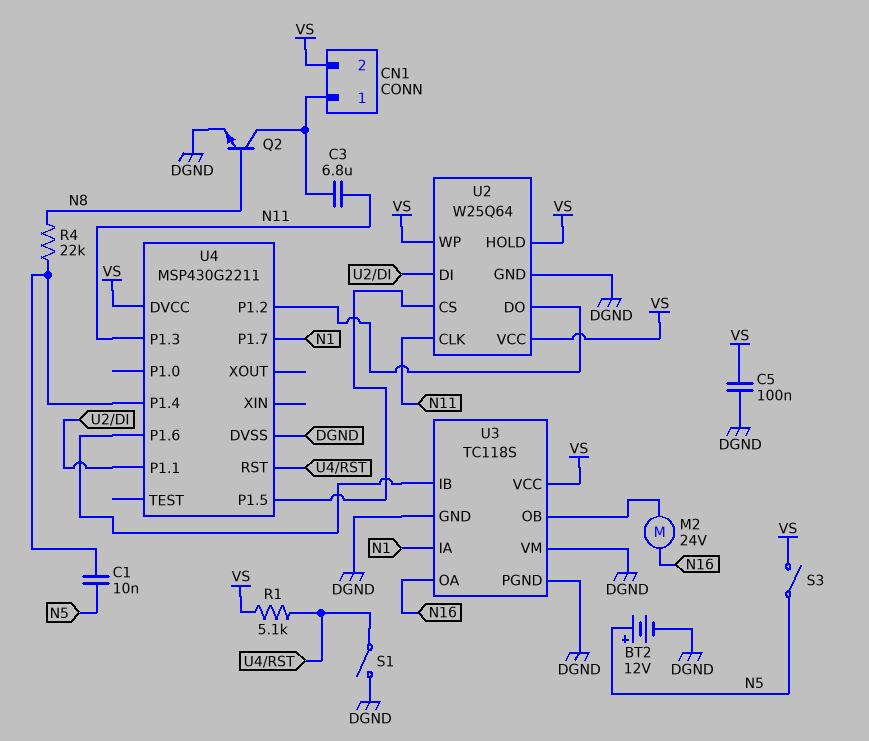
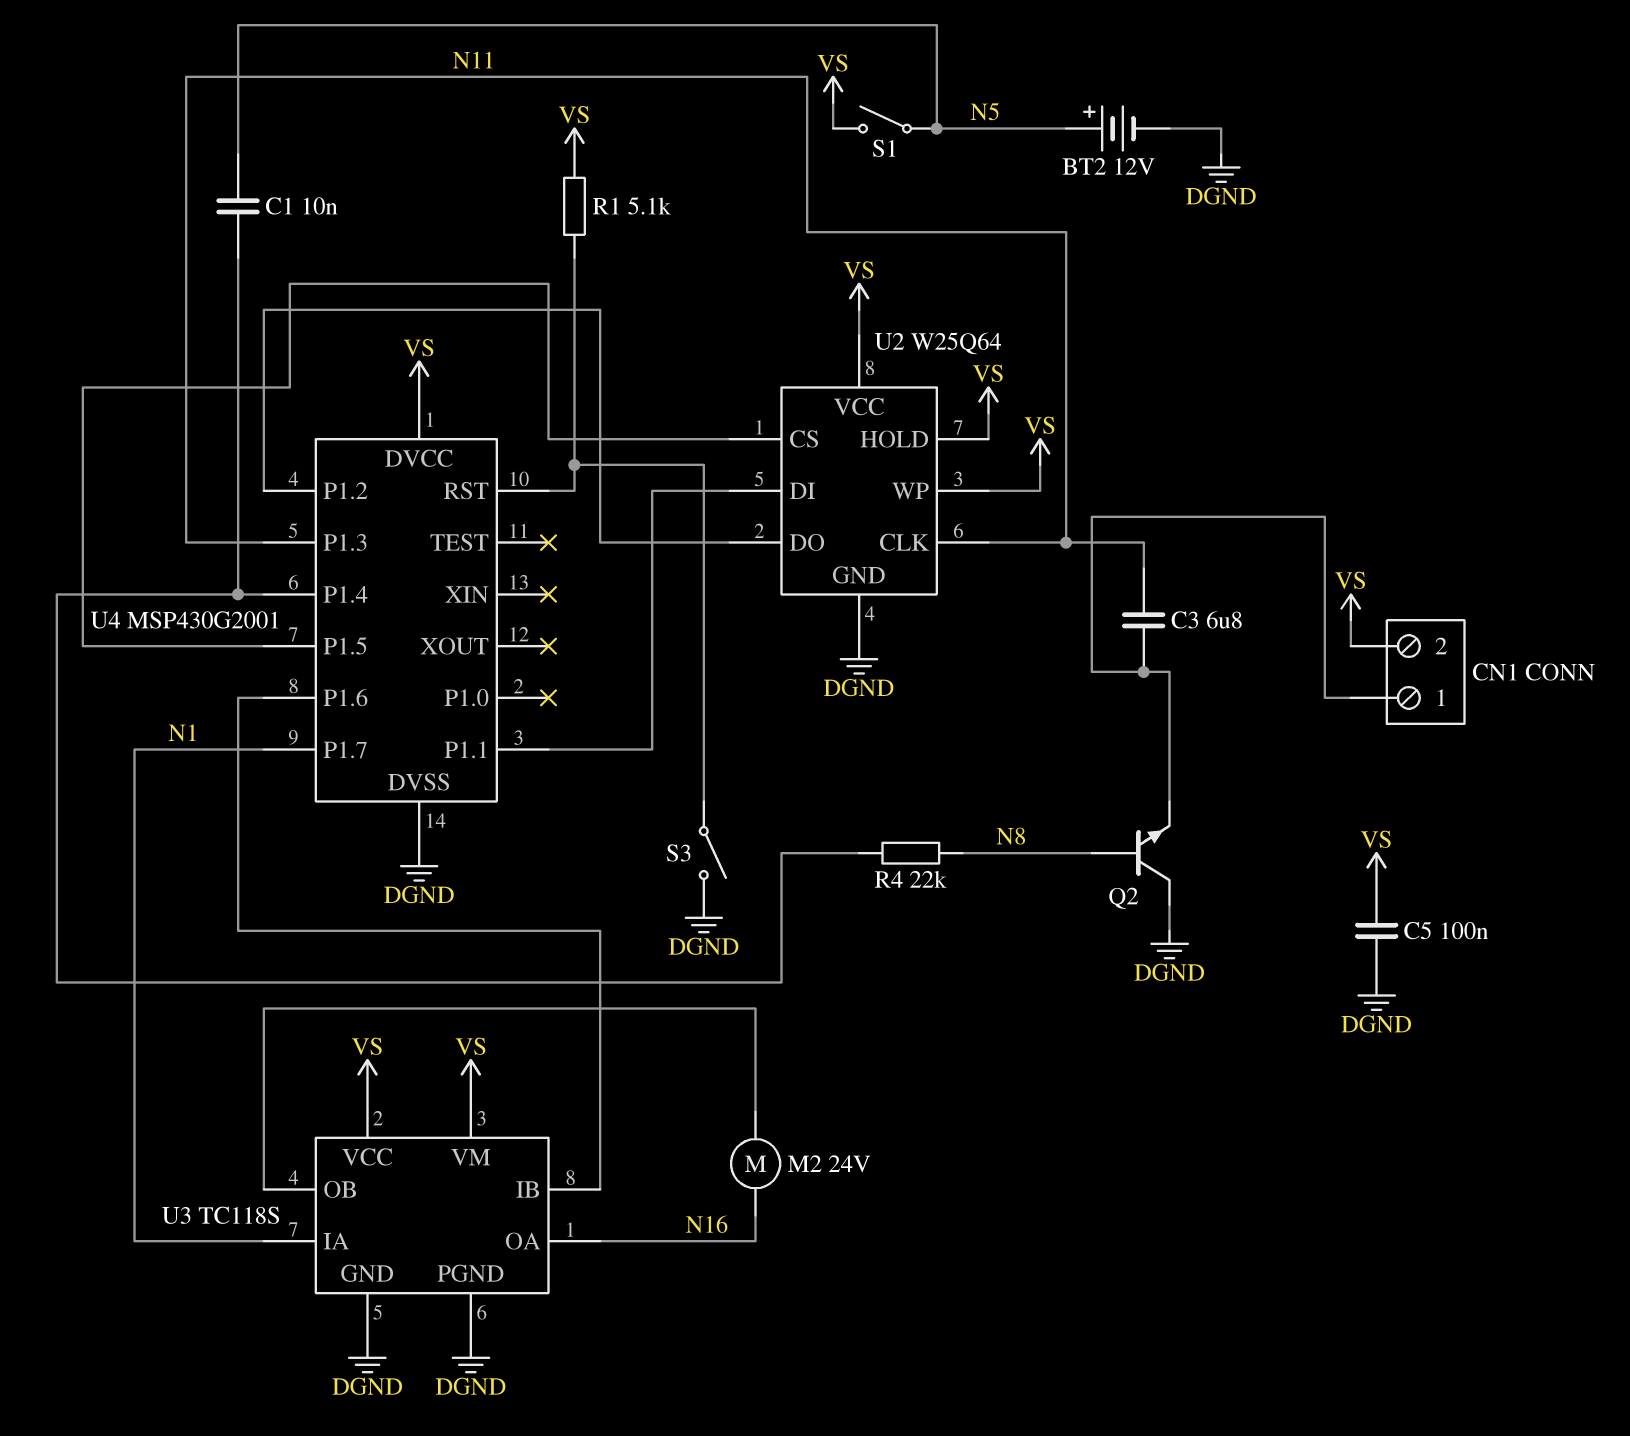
Q2: NPN (B N8, C CN1/1, E DGND) -> NPN (B N8, C DGND, E CN1/1)
S1: switch (DGND, U4/RST) -> switch (N5, VS)
S3: switch (N5, VS) -> switch (DGND, U4/RST)
U3 pin VM: DGND -> VS
U4: MSP430G2211 -> MSP430G2001

